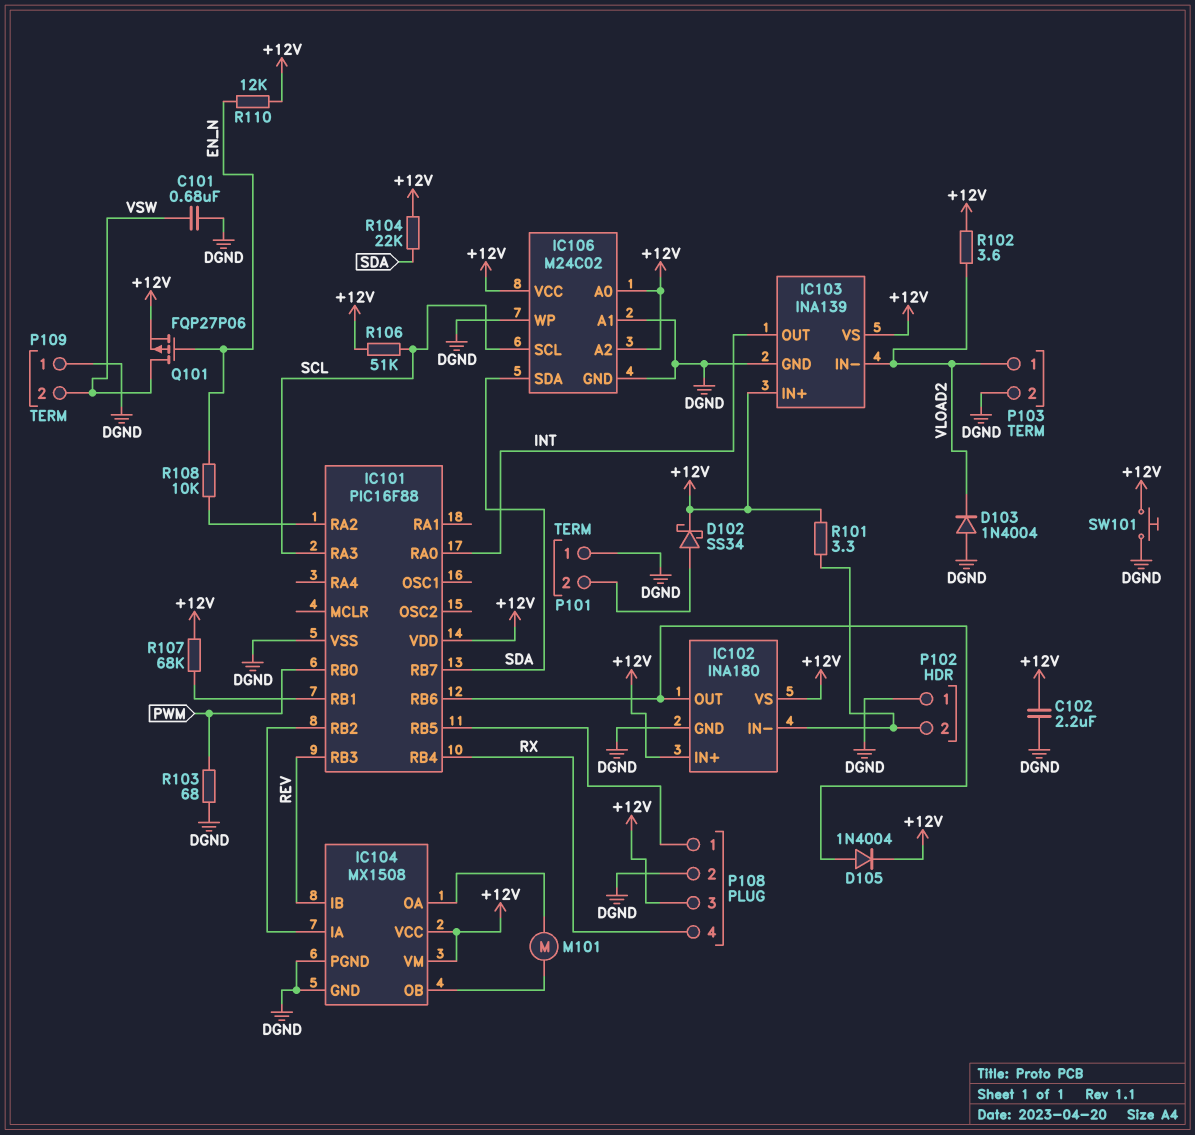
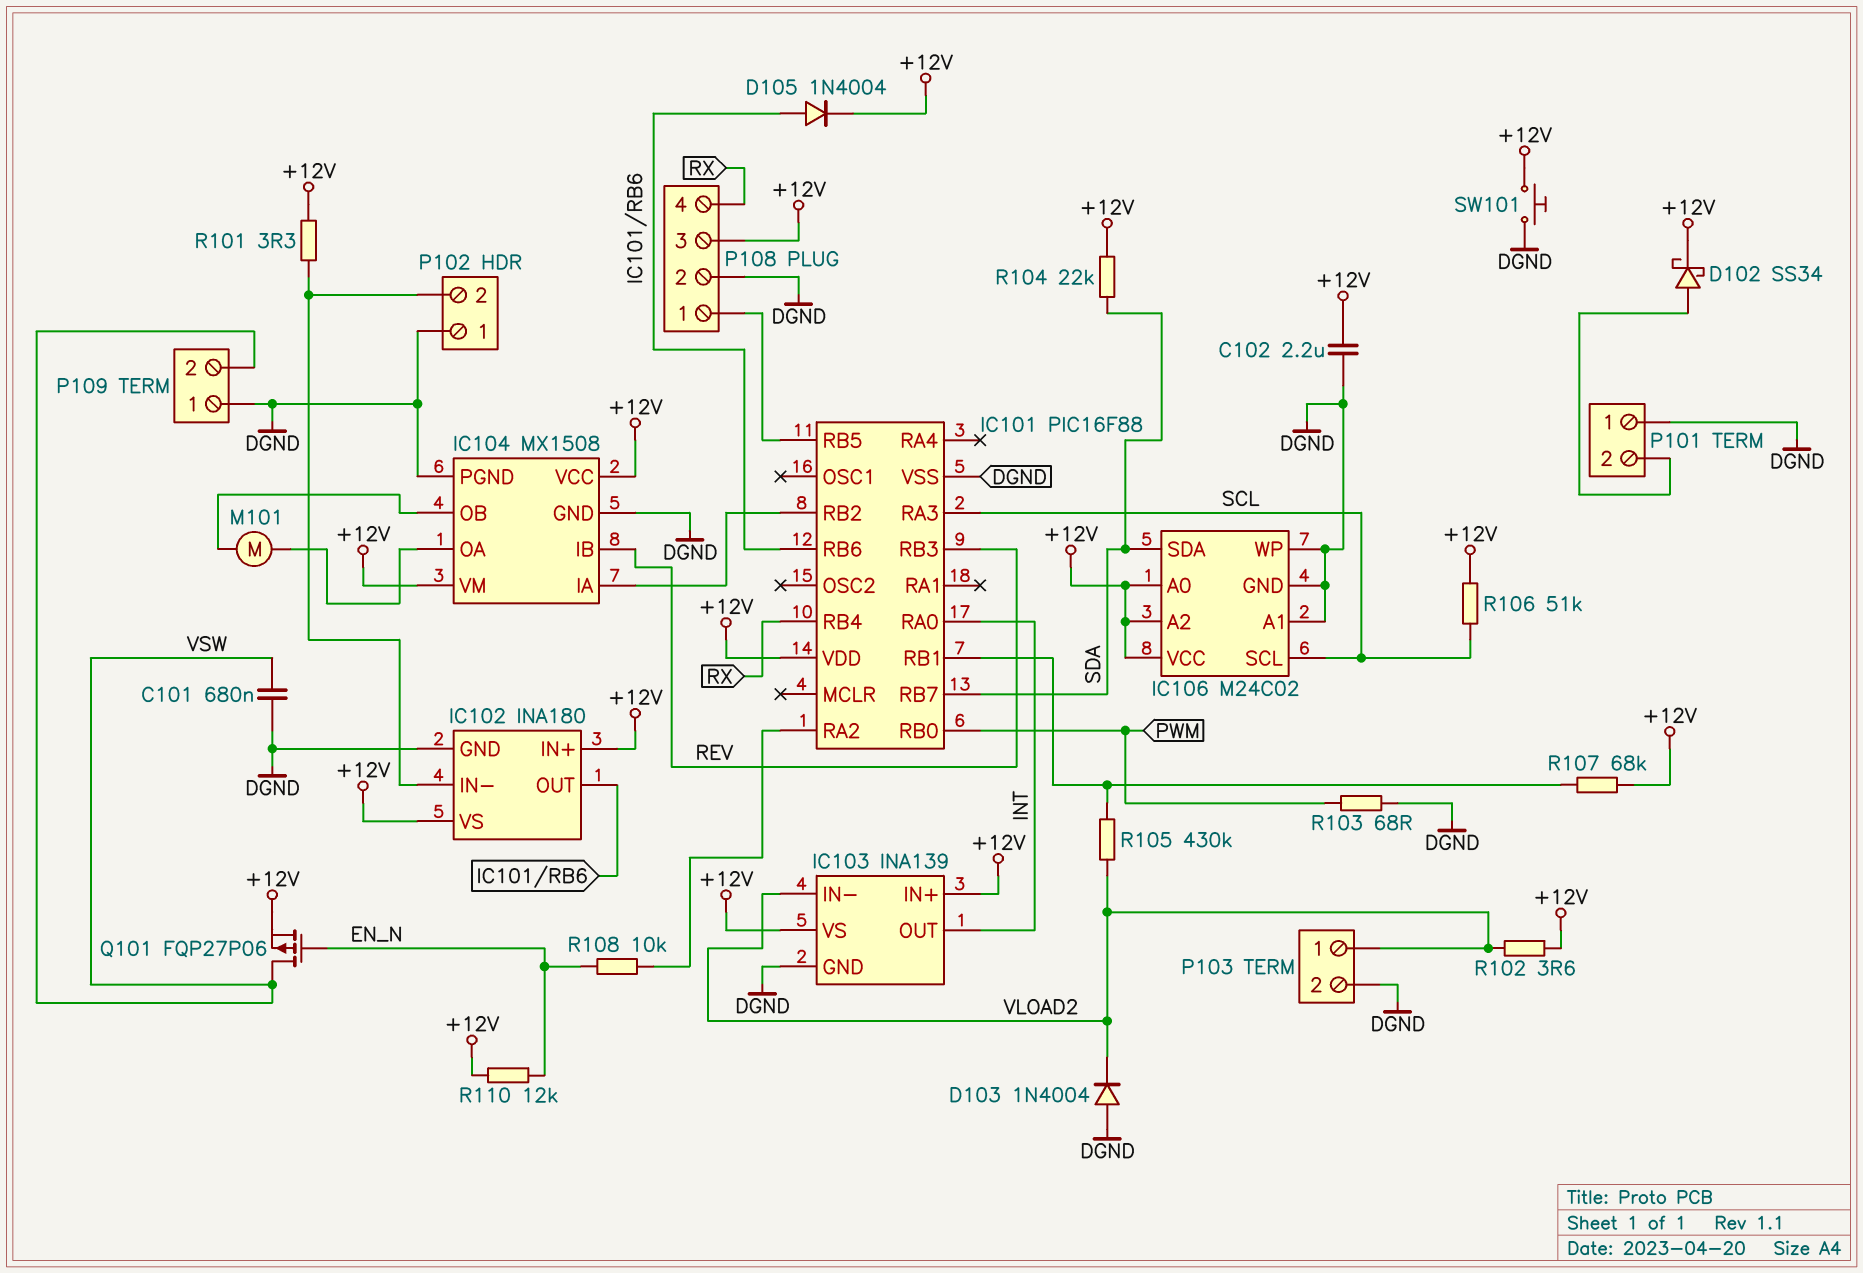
R105: none -> 430k (IC101/RB1, VLOAD2)

